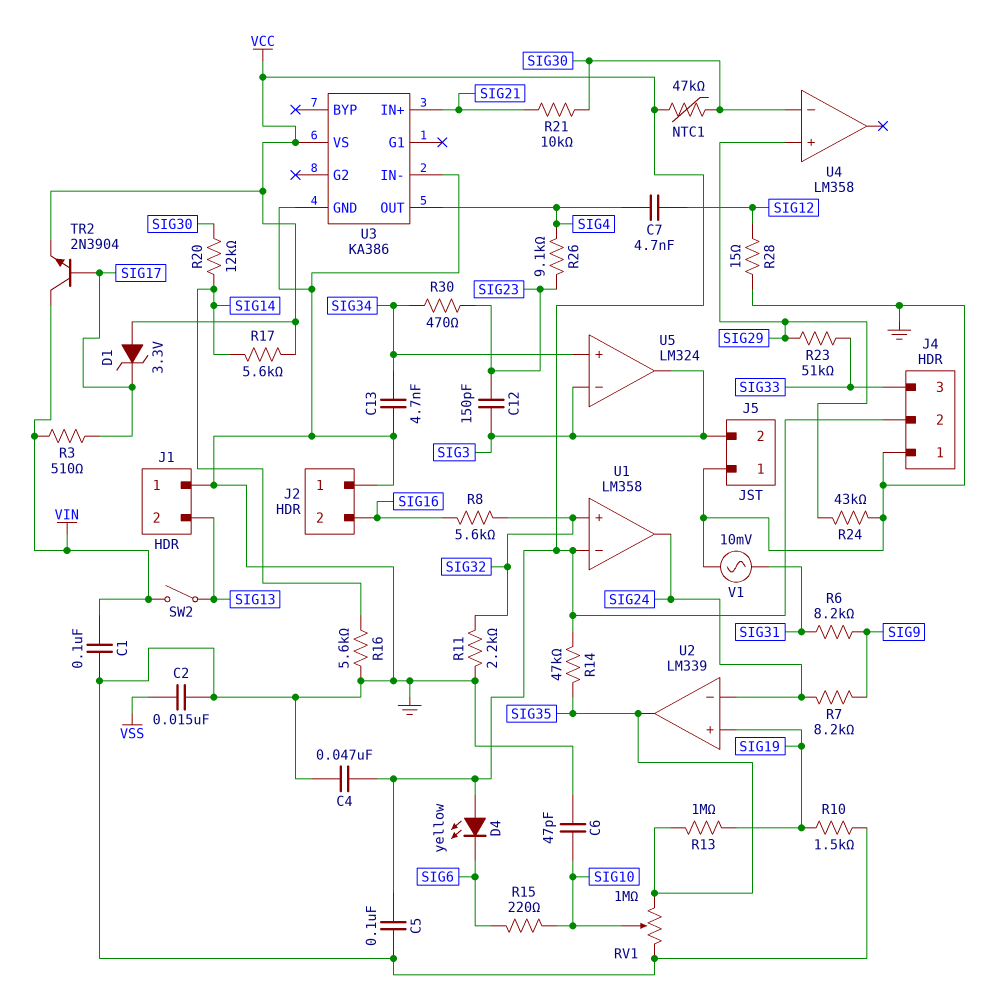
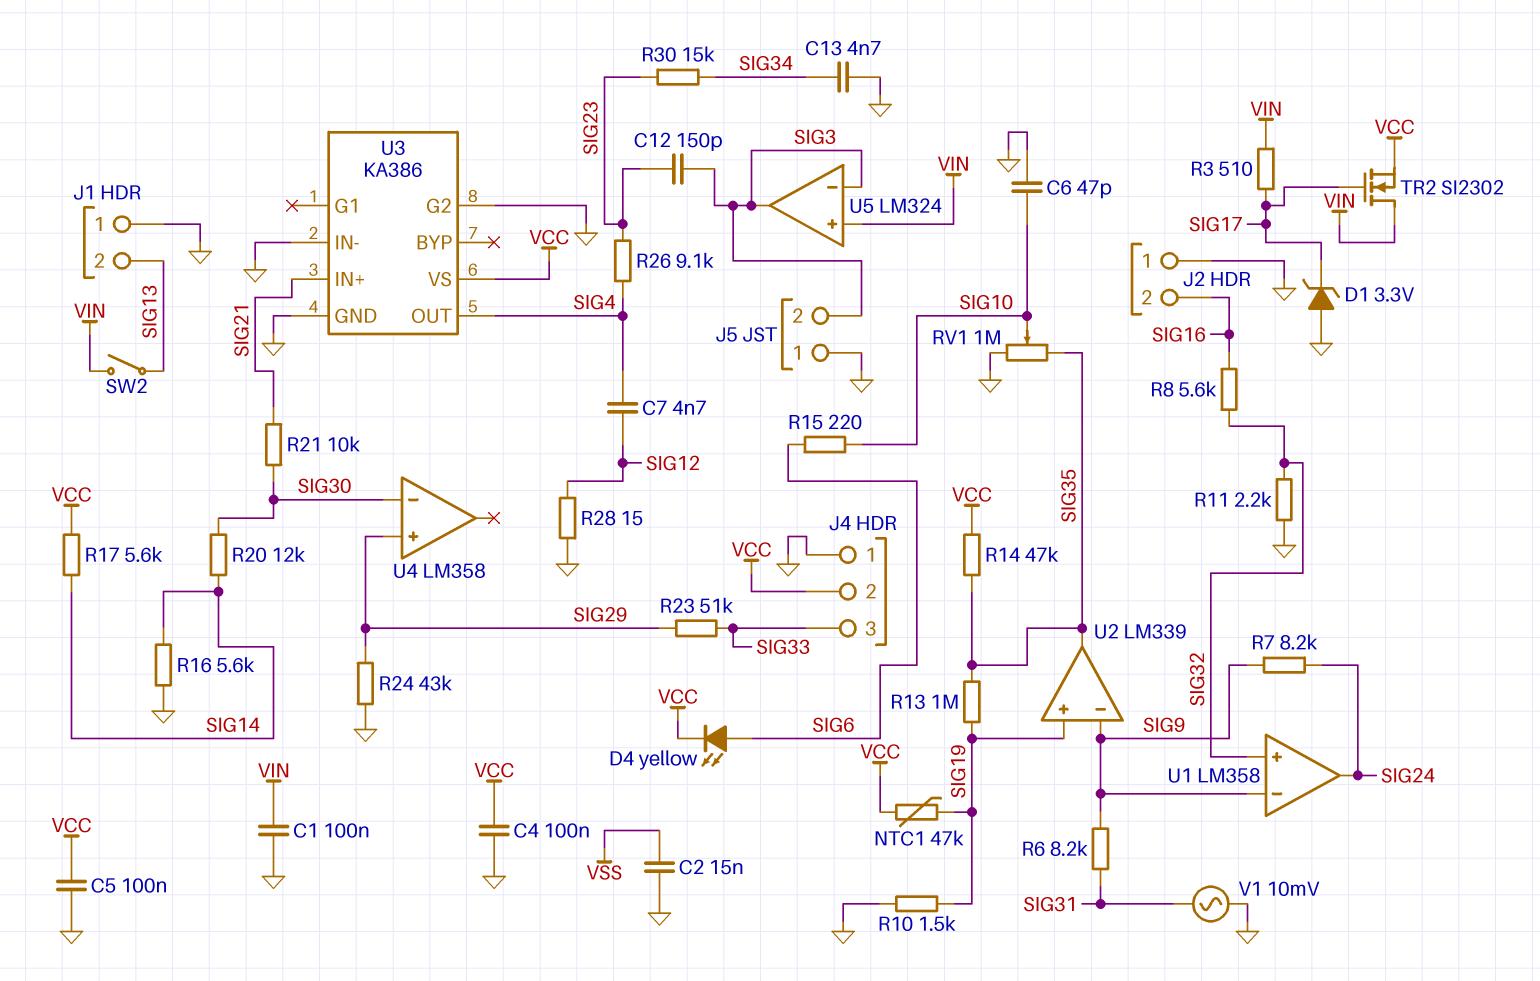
C4: 47nF (GND, VCC) -> 100nF (GND, VCC)
D1: zener 3.3V (A VCC, K SIG17) -> zener 3.3V (A GND, K SIG17)
D4: LED yellow (A VCC, K SIG6) -> LED yellow (A SIG6, K VCC)
NTC1: 47k (SIG30, VCC) -> 47k (SIG19, VCC)
R30: 470 (SIG23, SIG34) -> 15k (SIG23, SIG34)
TR2: NPN 2N3904 (B SIG17, C VIN, E VCC) -> NMOS SI2302 (G SIG17, D VIN, S VCC)
U1 pin in-: VCC -> SIG9
U2 pin in-: SIG24 -> SIG9
U3 pin G2: none -> GND
U5 pin in+: SIG34 -> VIN

